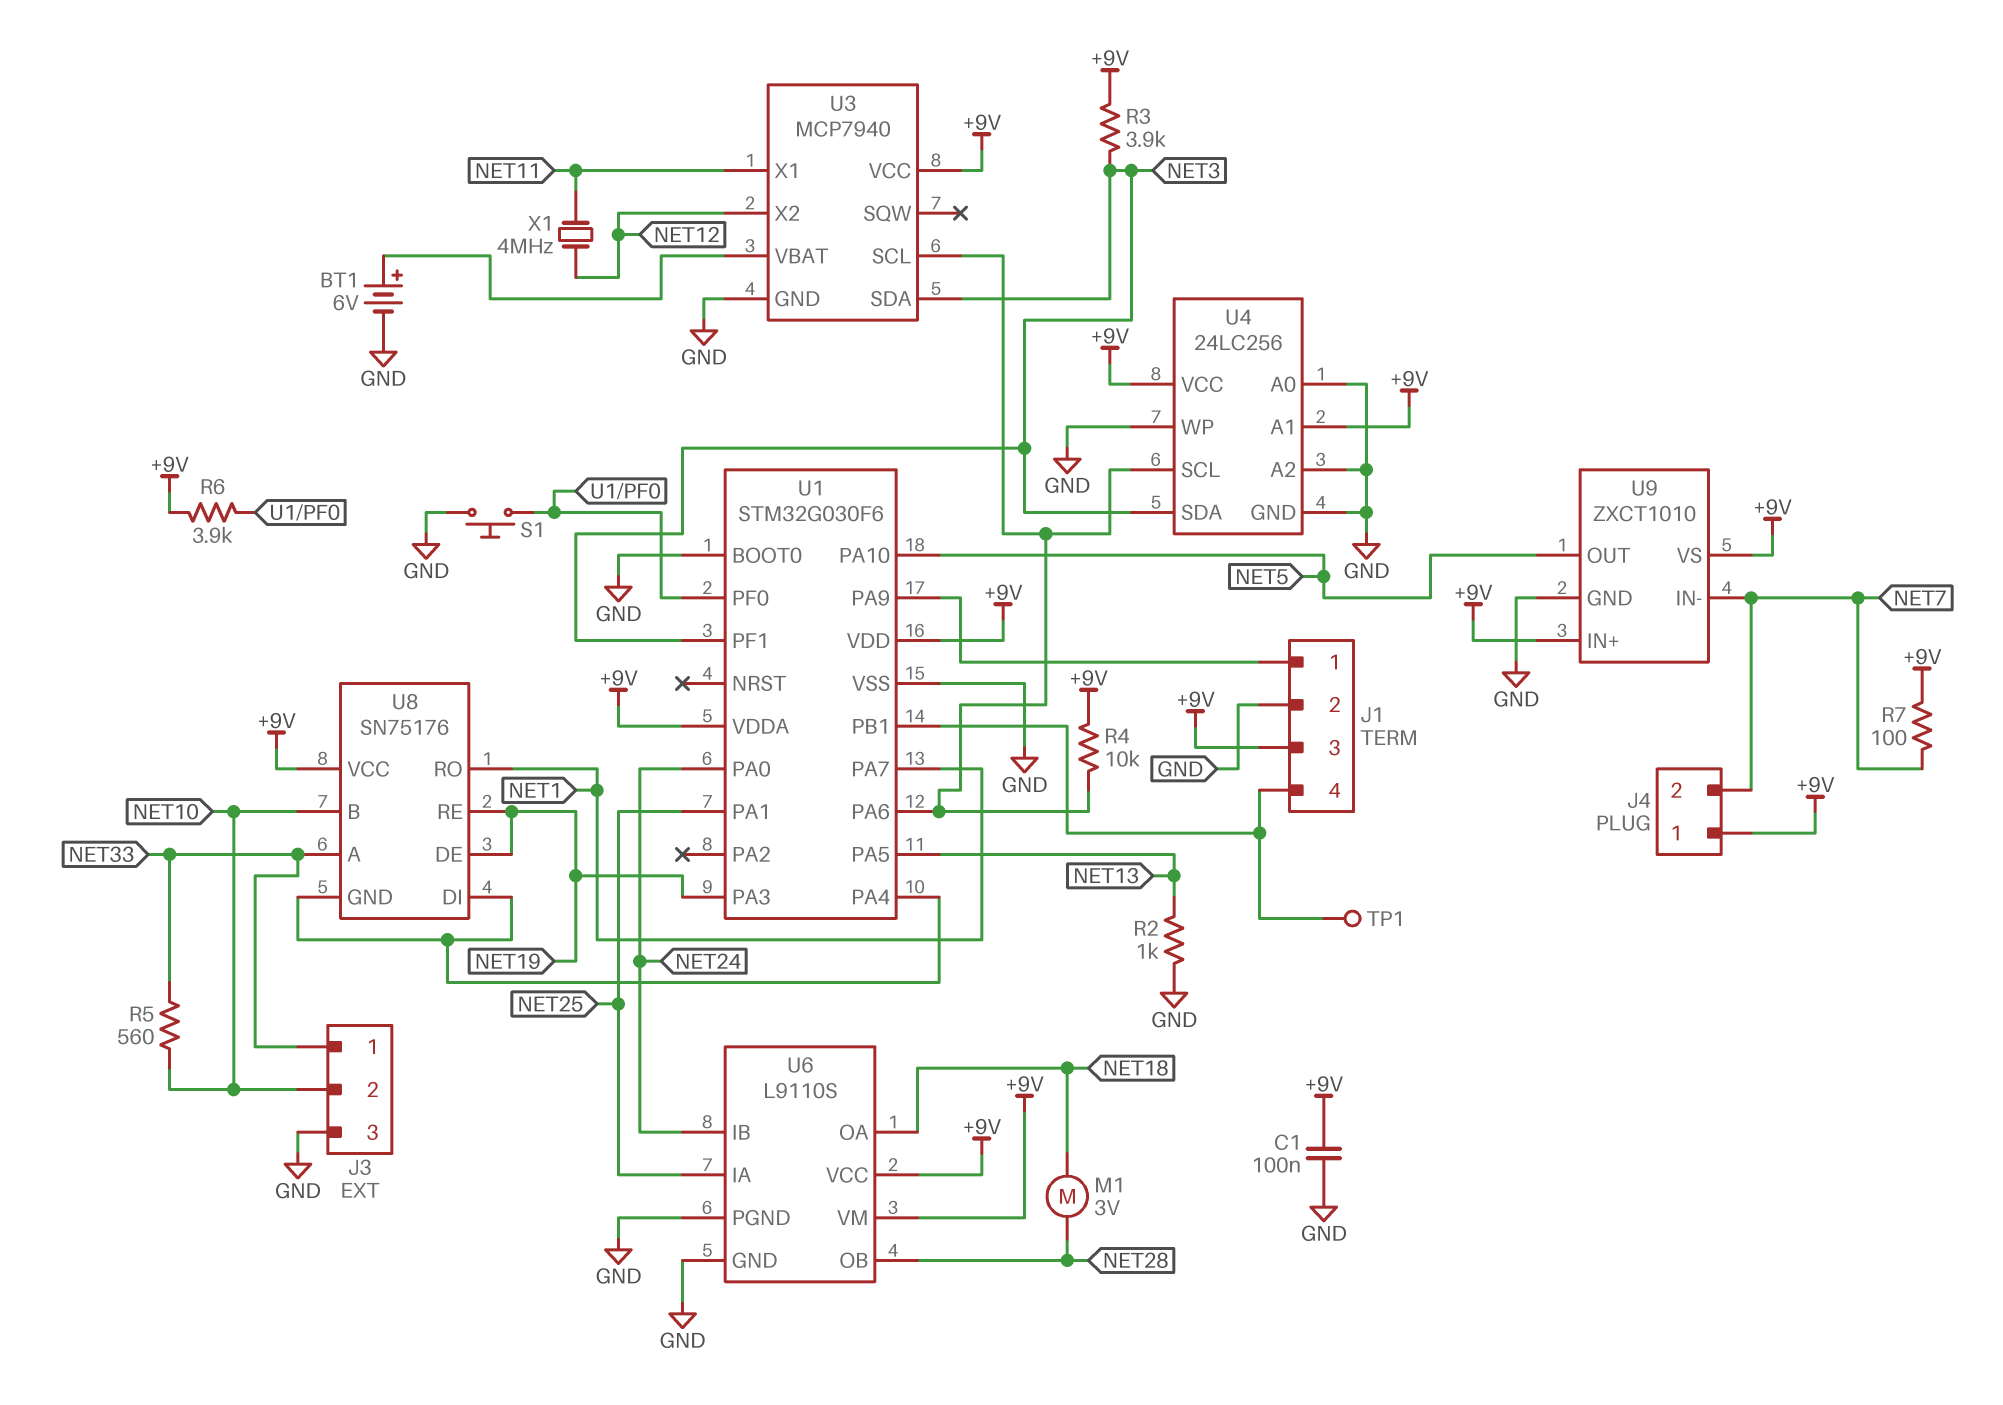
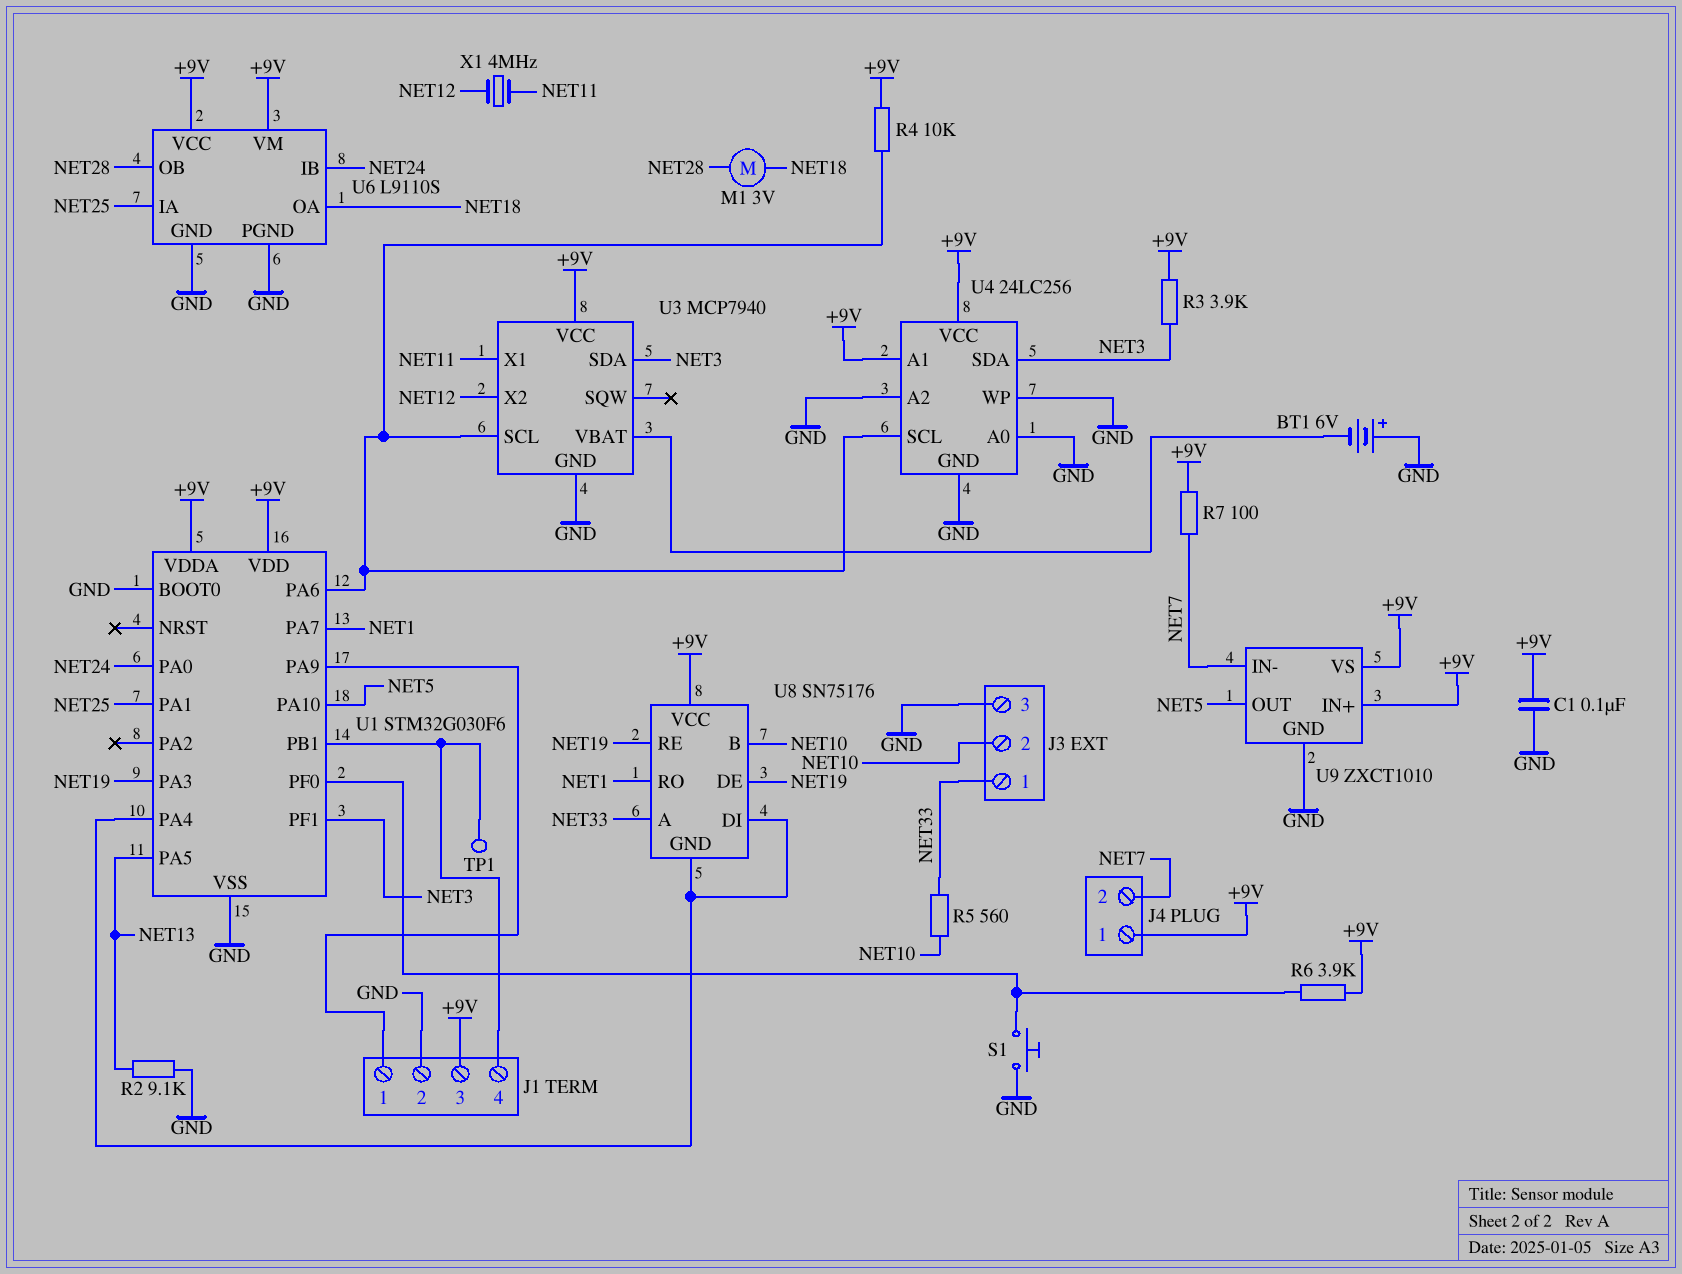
BT1: 6V (plus U3/VBAT, minus GND) -> 6V (plus GND, minus U3/VBAT)
R2: 1k (GND, NET13) -> 9.1k (GND, NET13)

